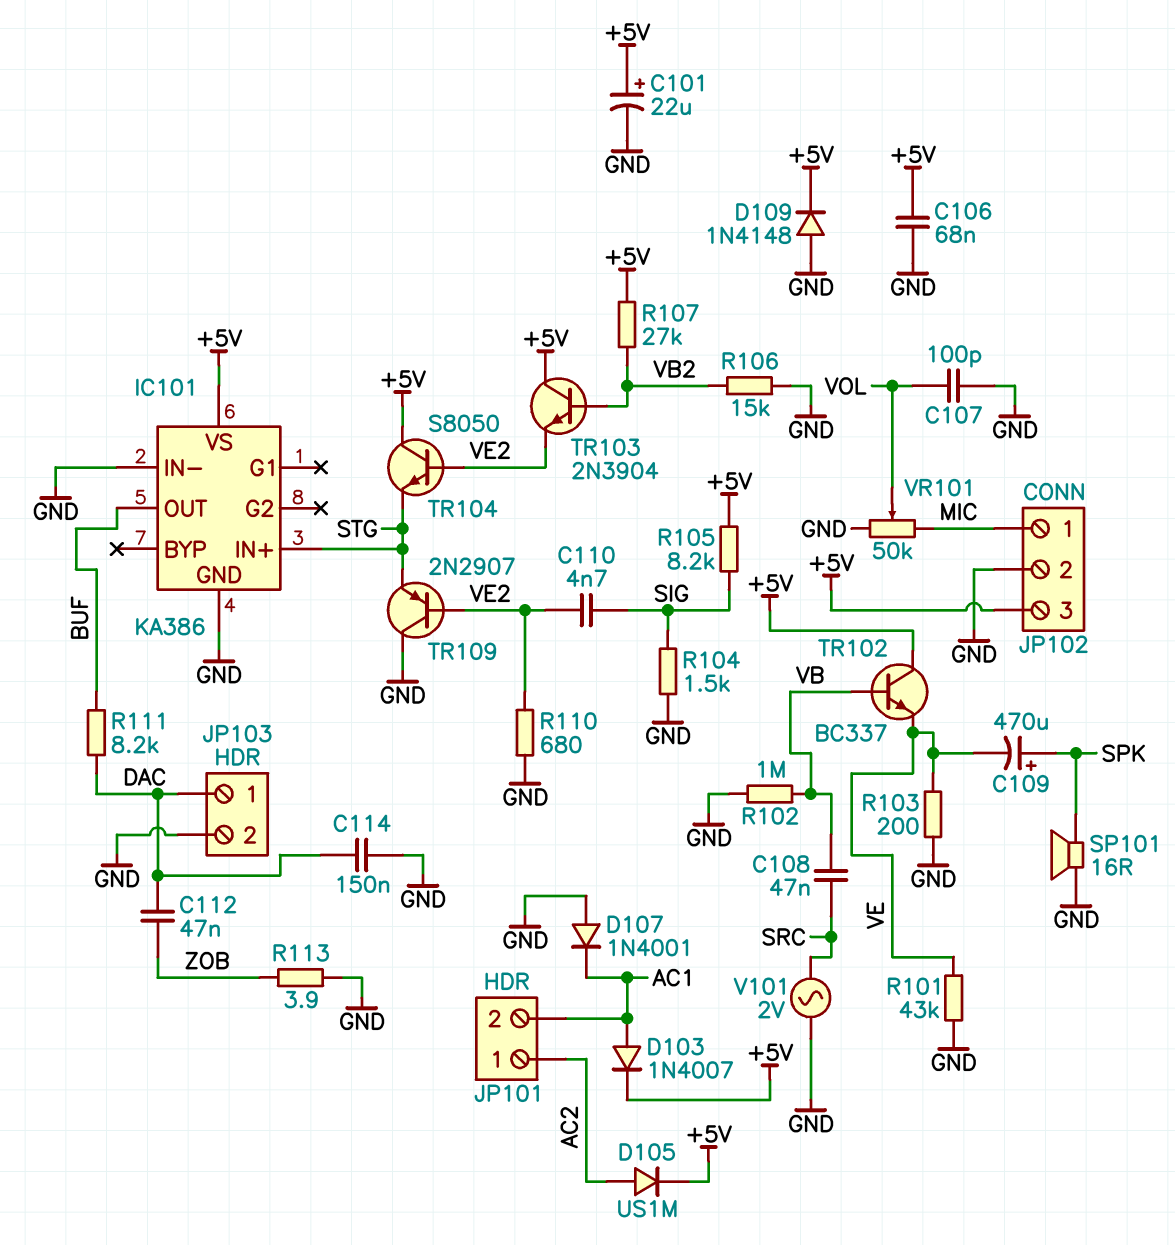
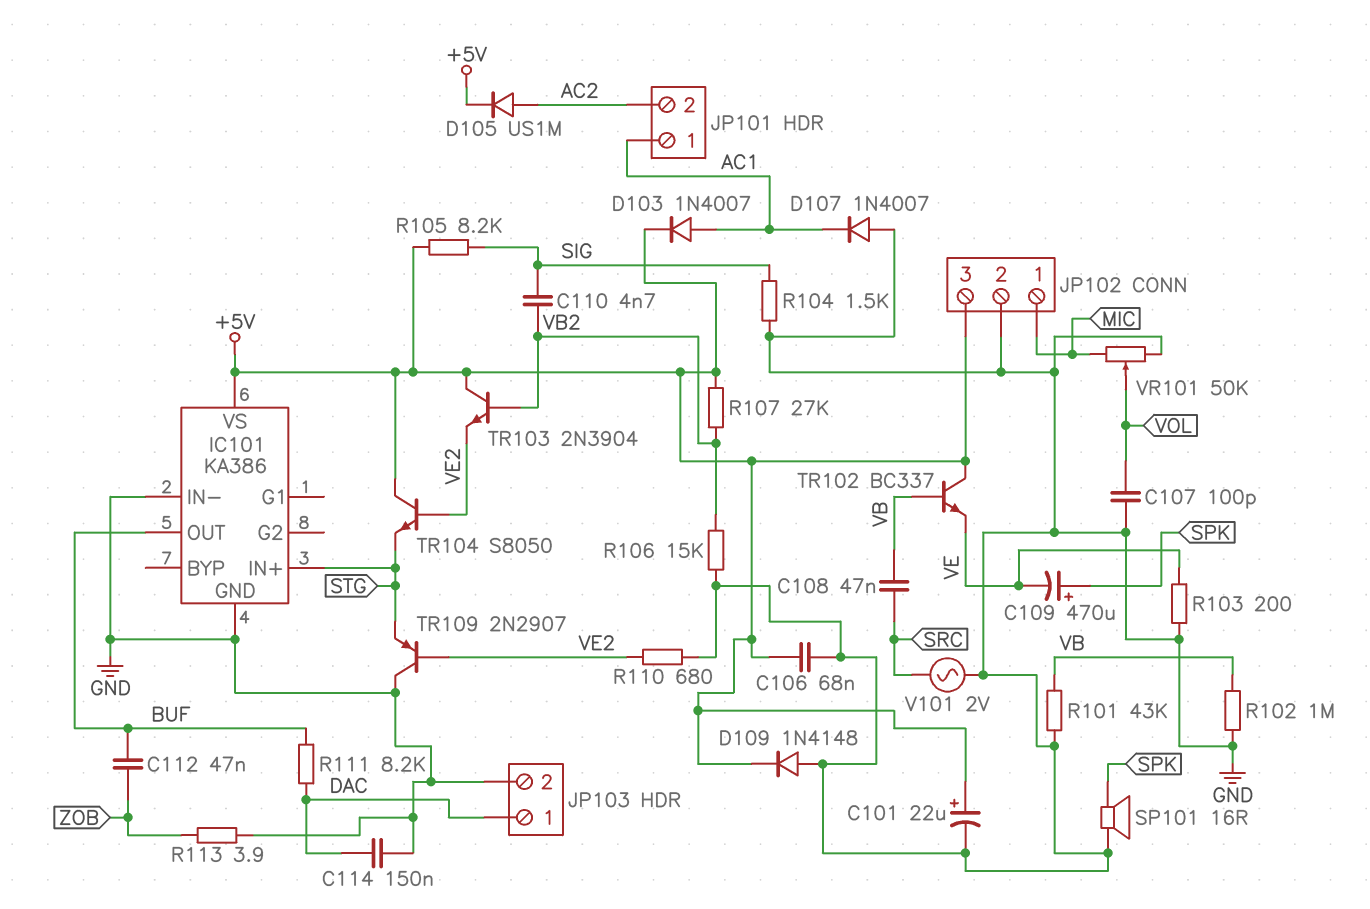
C110: 4.7nF (SIG, VE2) -> 4.7nF (SIG, VB2)
C112: 47nF (DAC, ZOB) -> 47nF (BUF, ZOB)
D107: diode 1N4001 (A GND, K AC1) -> diode 1N4007 (A GND, K AC1)
JP101 pin 1: AC2 -> AC1
JP101 pin 2: AC1 -> AC2
R101: 43k (GND, VE) -> 43k (GND, VB)

